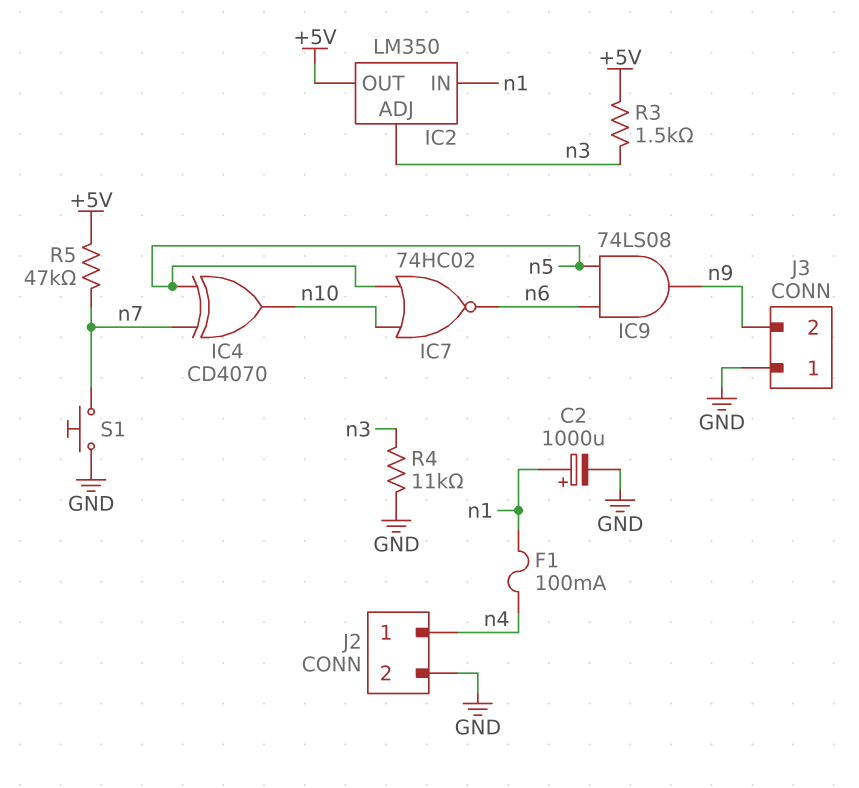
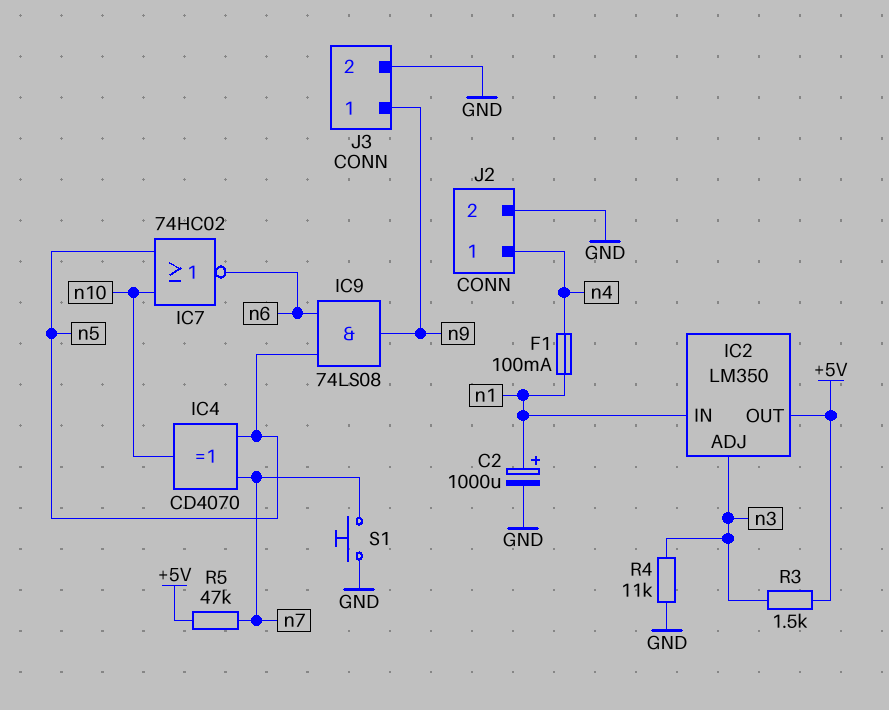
J3 pin 1: GND -> n9
J3 pin 2: n9 -> GND

